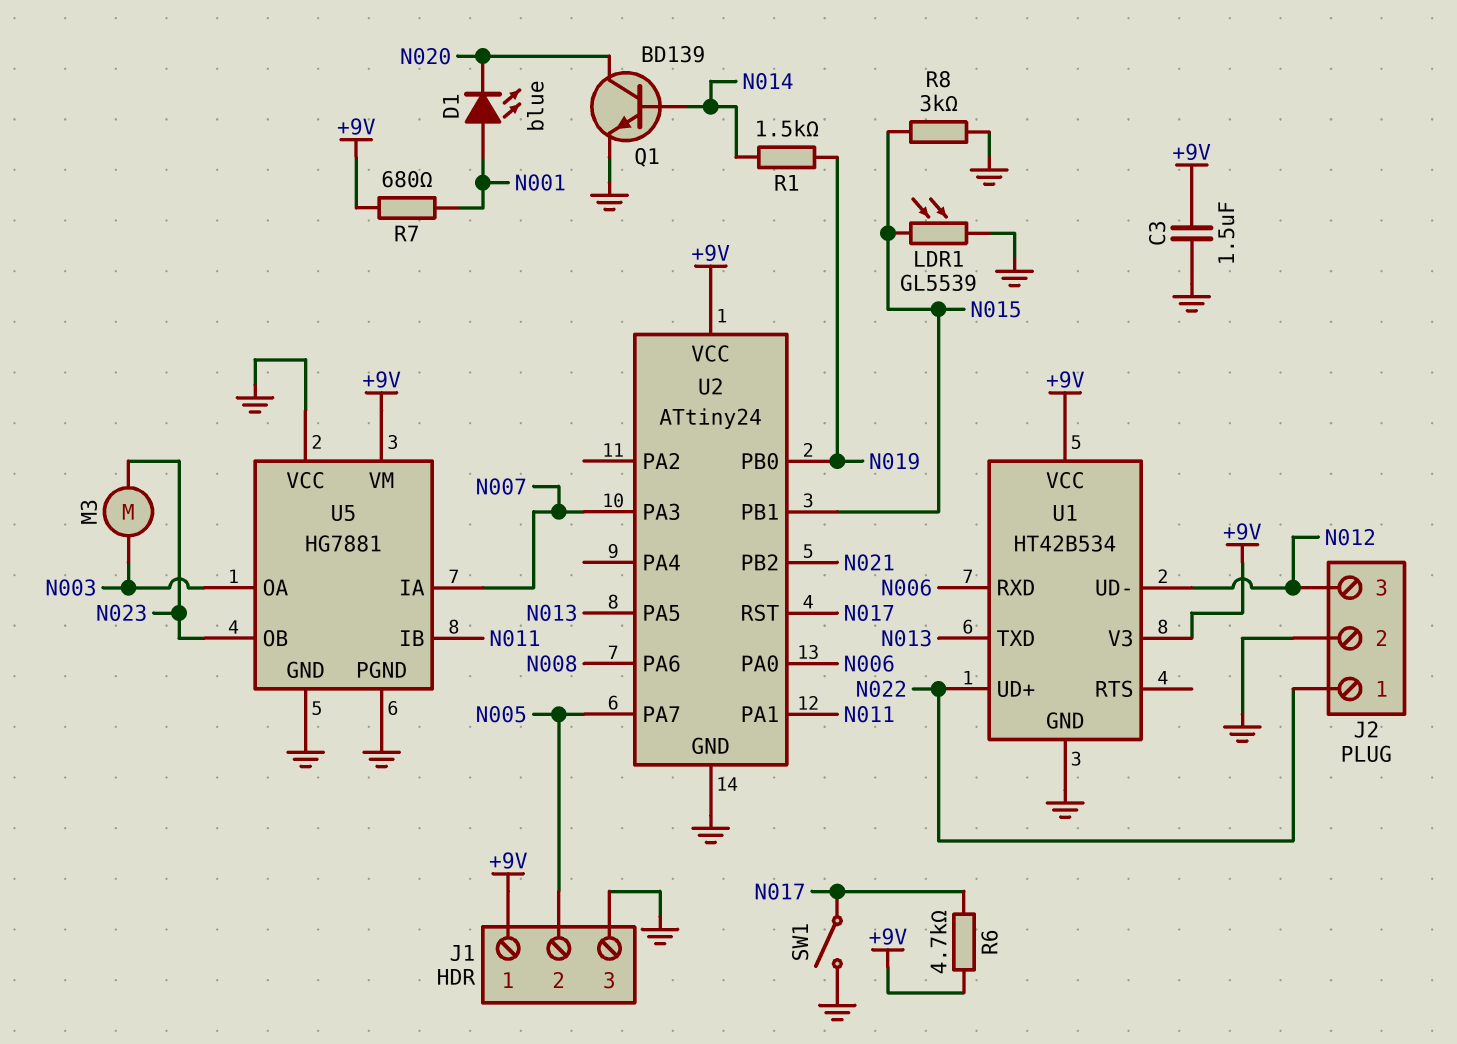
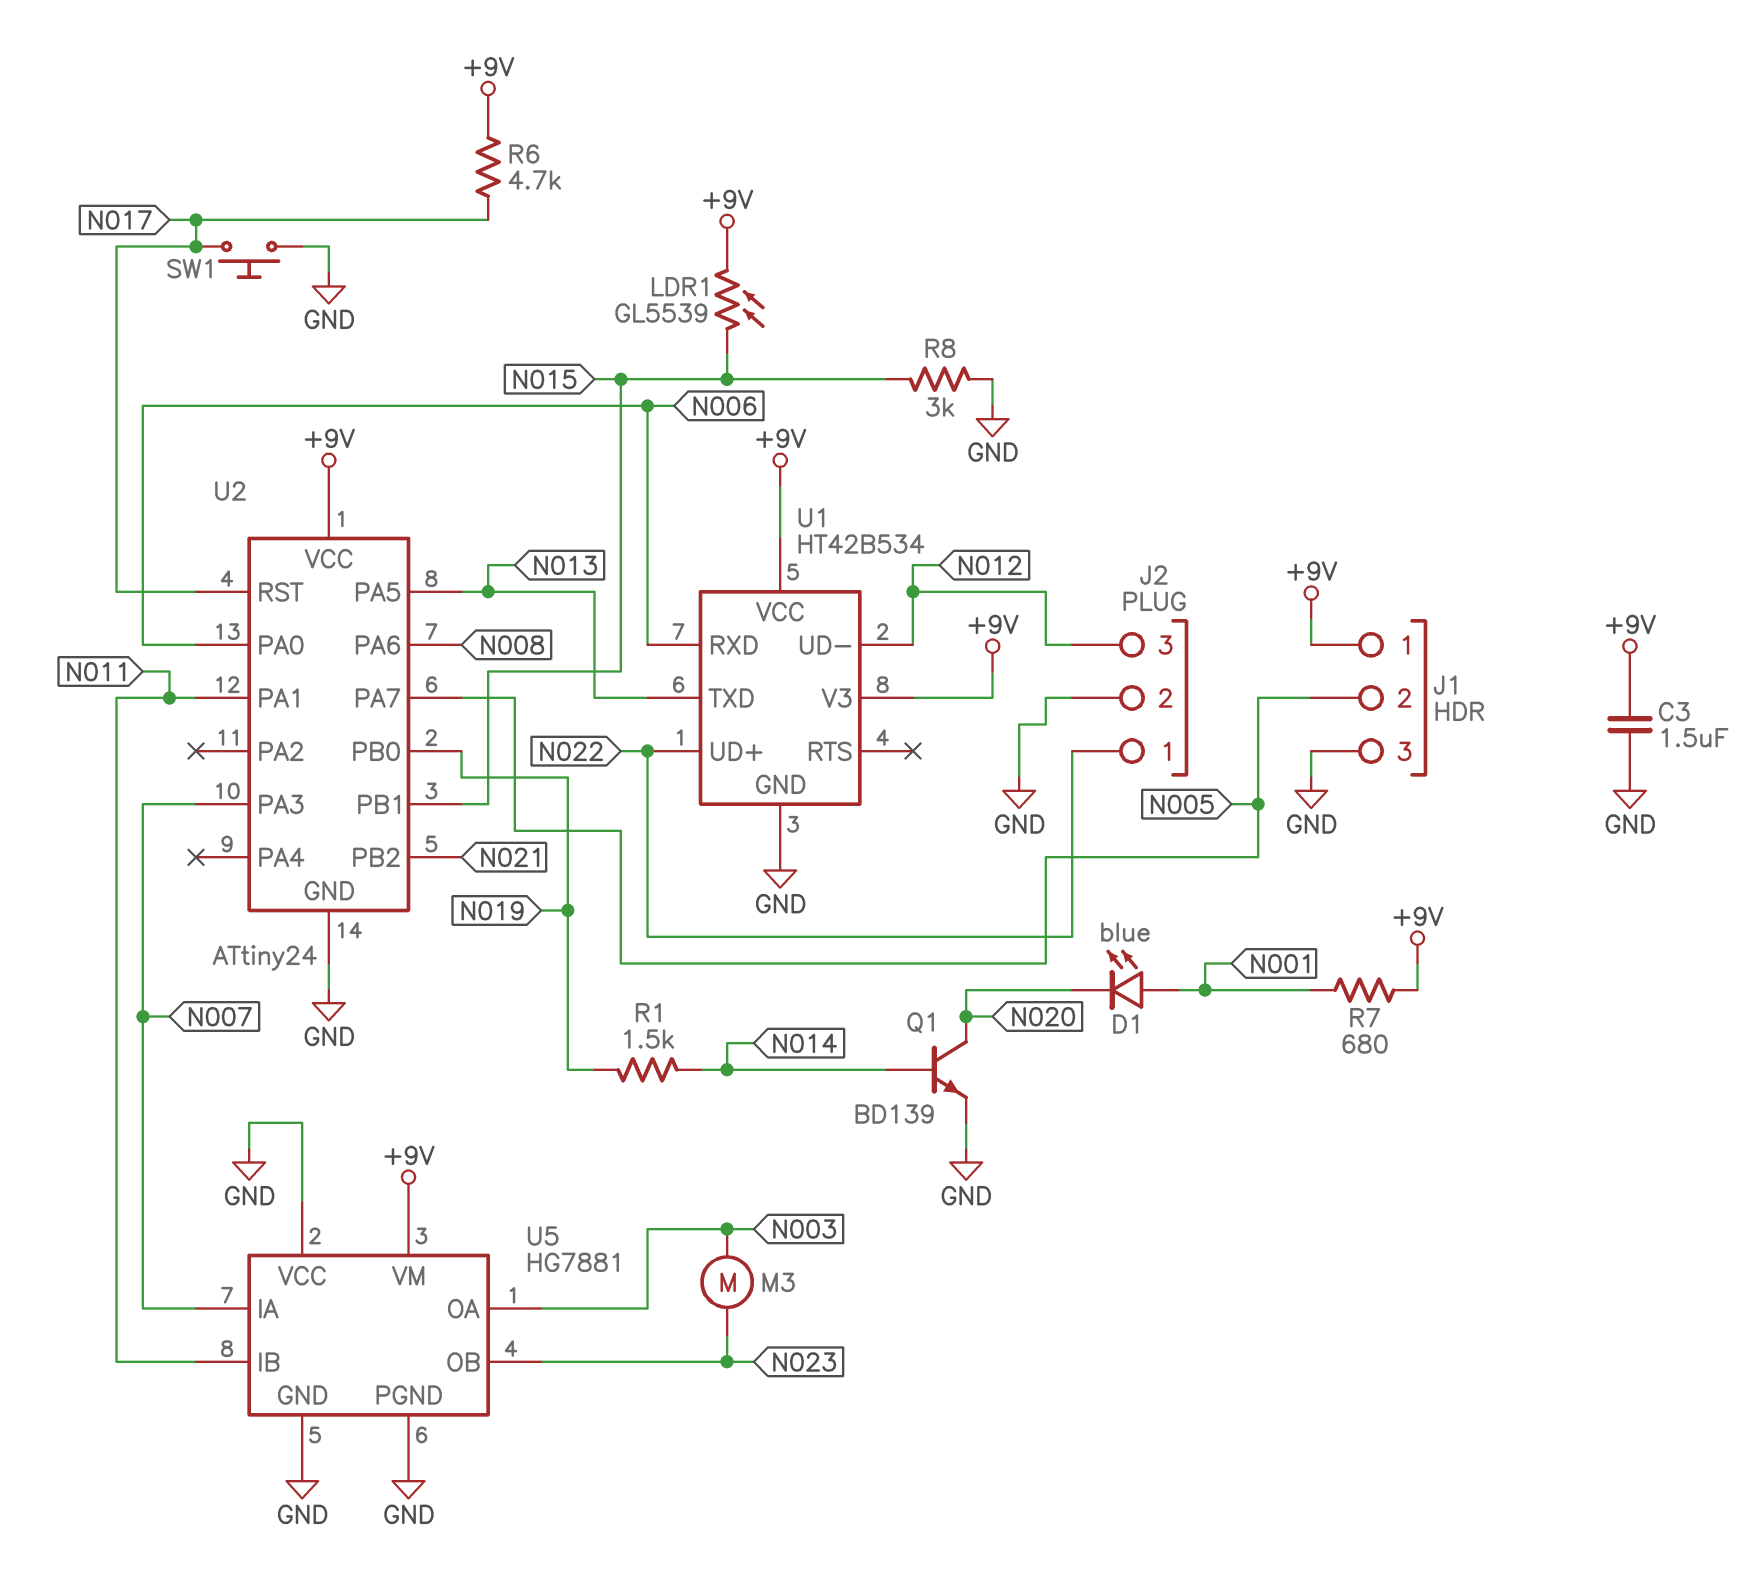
LDR1: GL5539 (GND, N015) -> GL5539 (+9V, N015)
SW1: switch (GND, N017) -> button (GND, N017)

